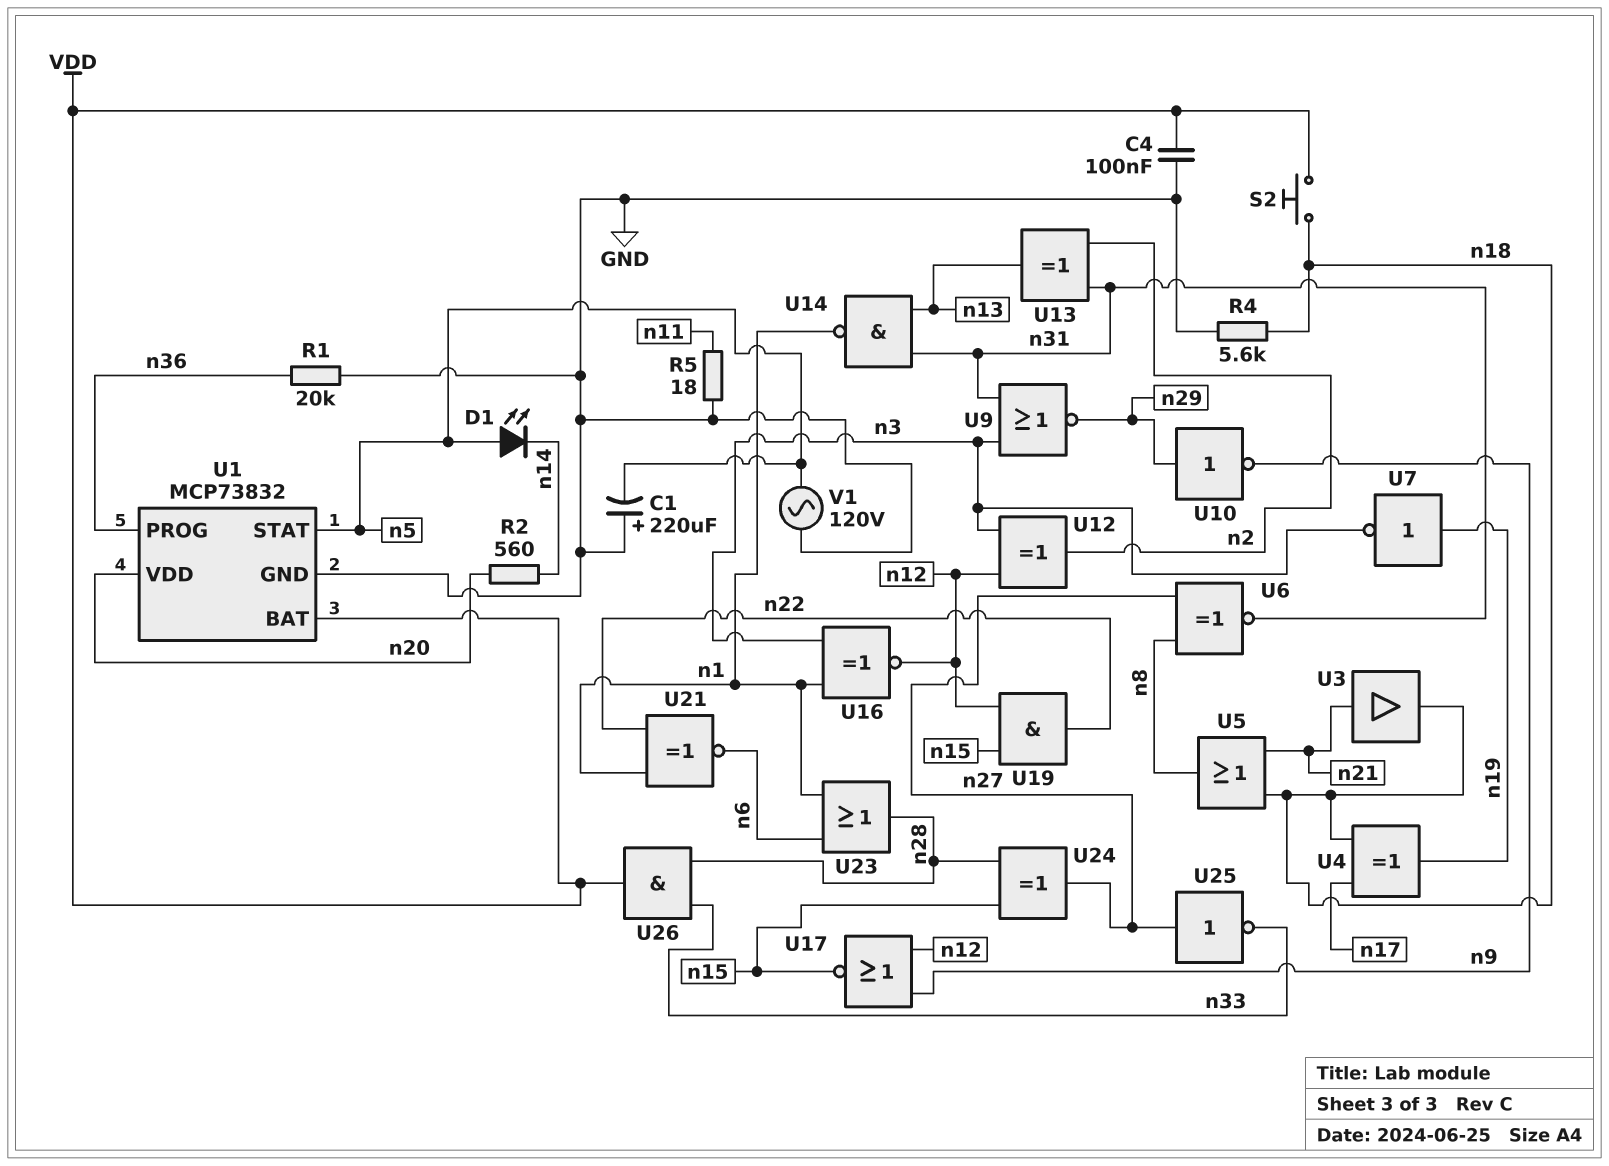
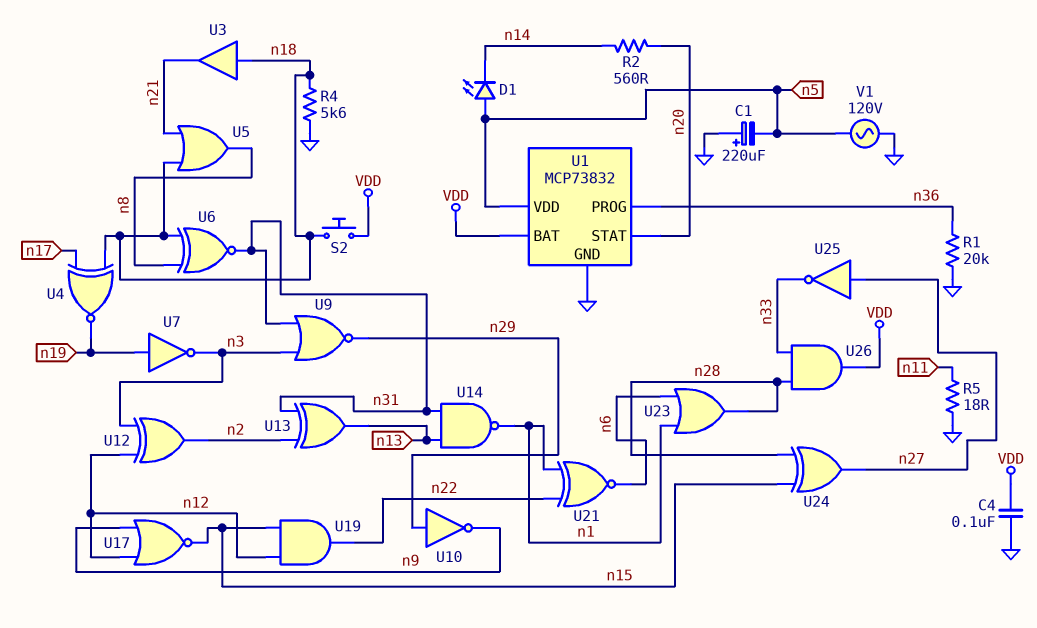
U1 pin STAT: n5 -> n20
U1 pin VDD: n20 -> n5
U3: buffer (in n21, out n18) -> buffer (in n18, out n21)
U4: XOR (in n17, in n18, out n19) -> XNOR (in n17, in n18, out n19)
U6: XNOR (in n8, in n27, out n31) -> XNOR (in n8, in n18, out n31)
U16: XNOR (in n1, in n3, out n12) -> none

